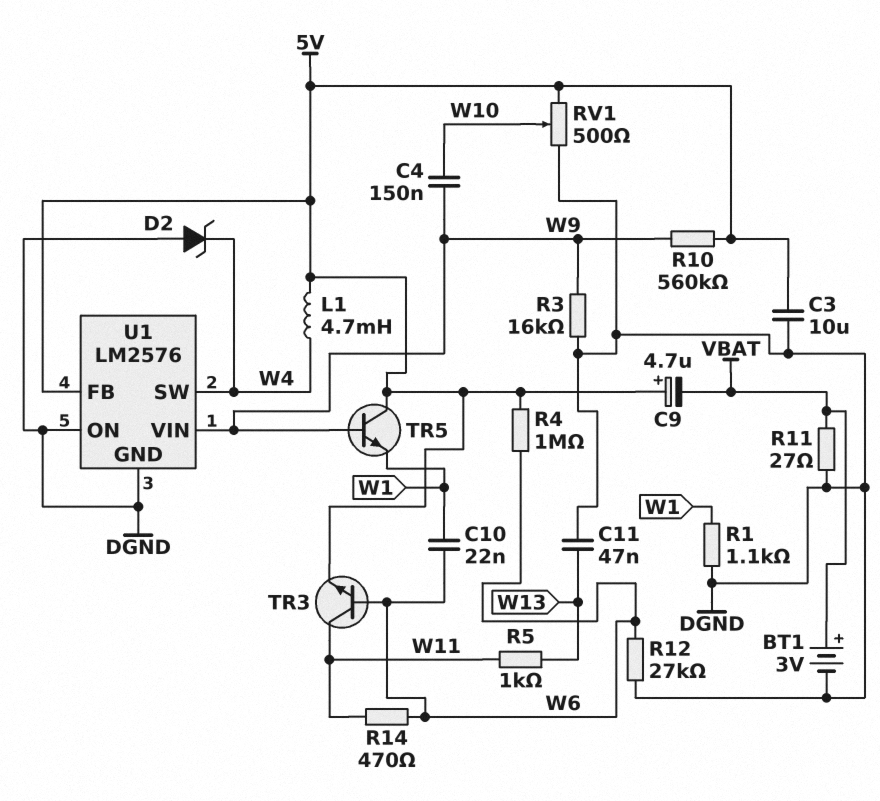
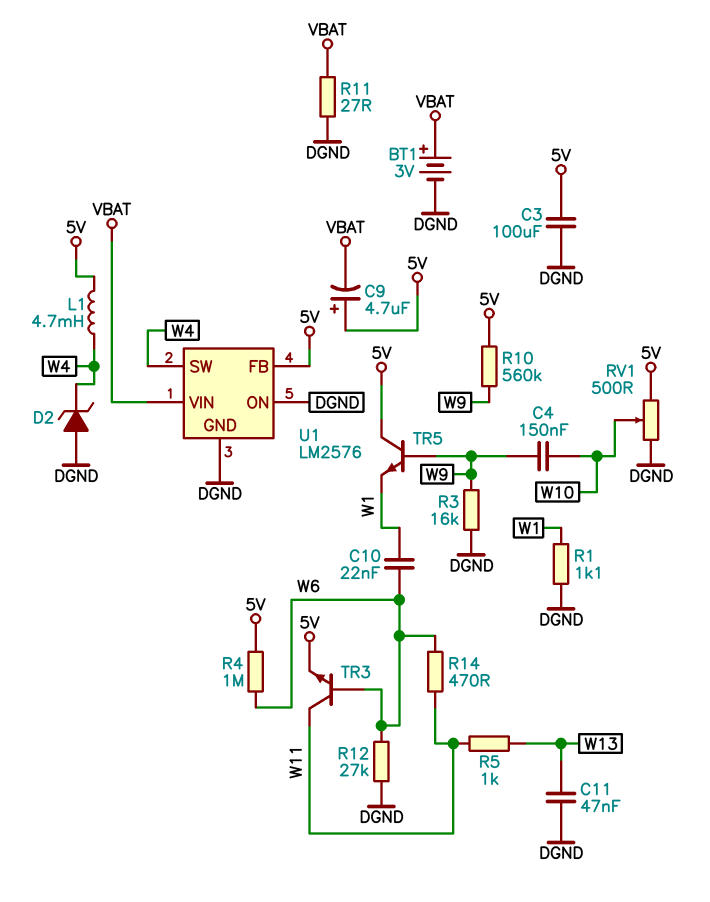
C3: 10uF (5V, DGND) -> 100uF (5V, DGND)
U1 pin VIN: W9 -> VBAT

